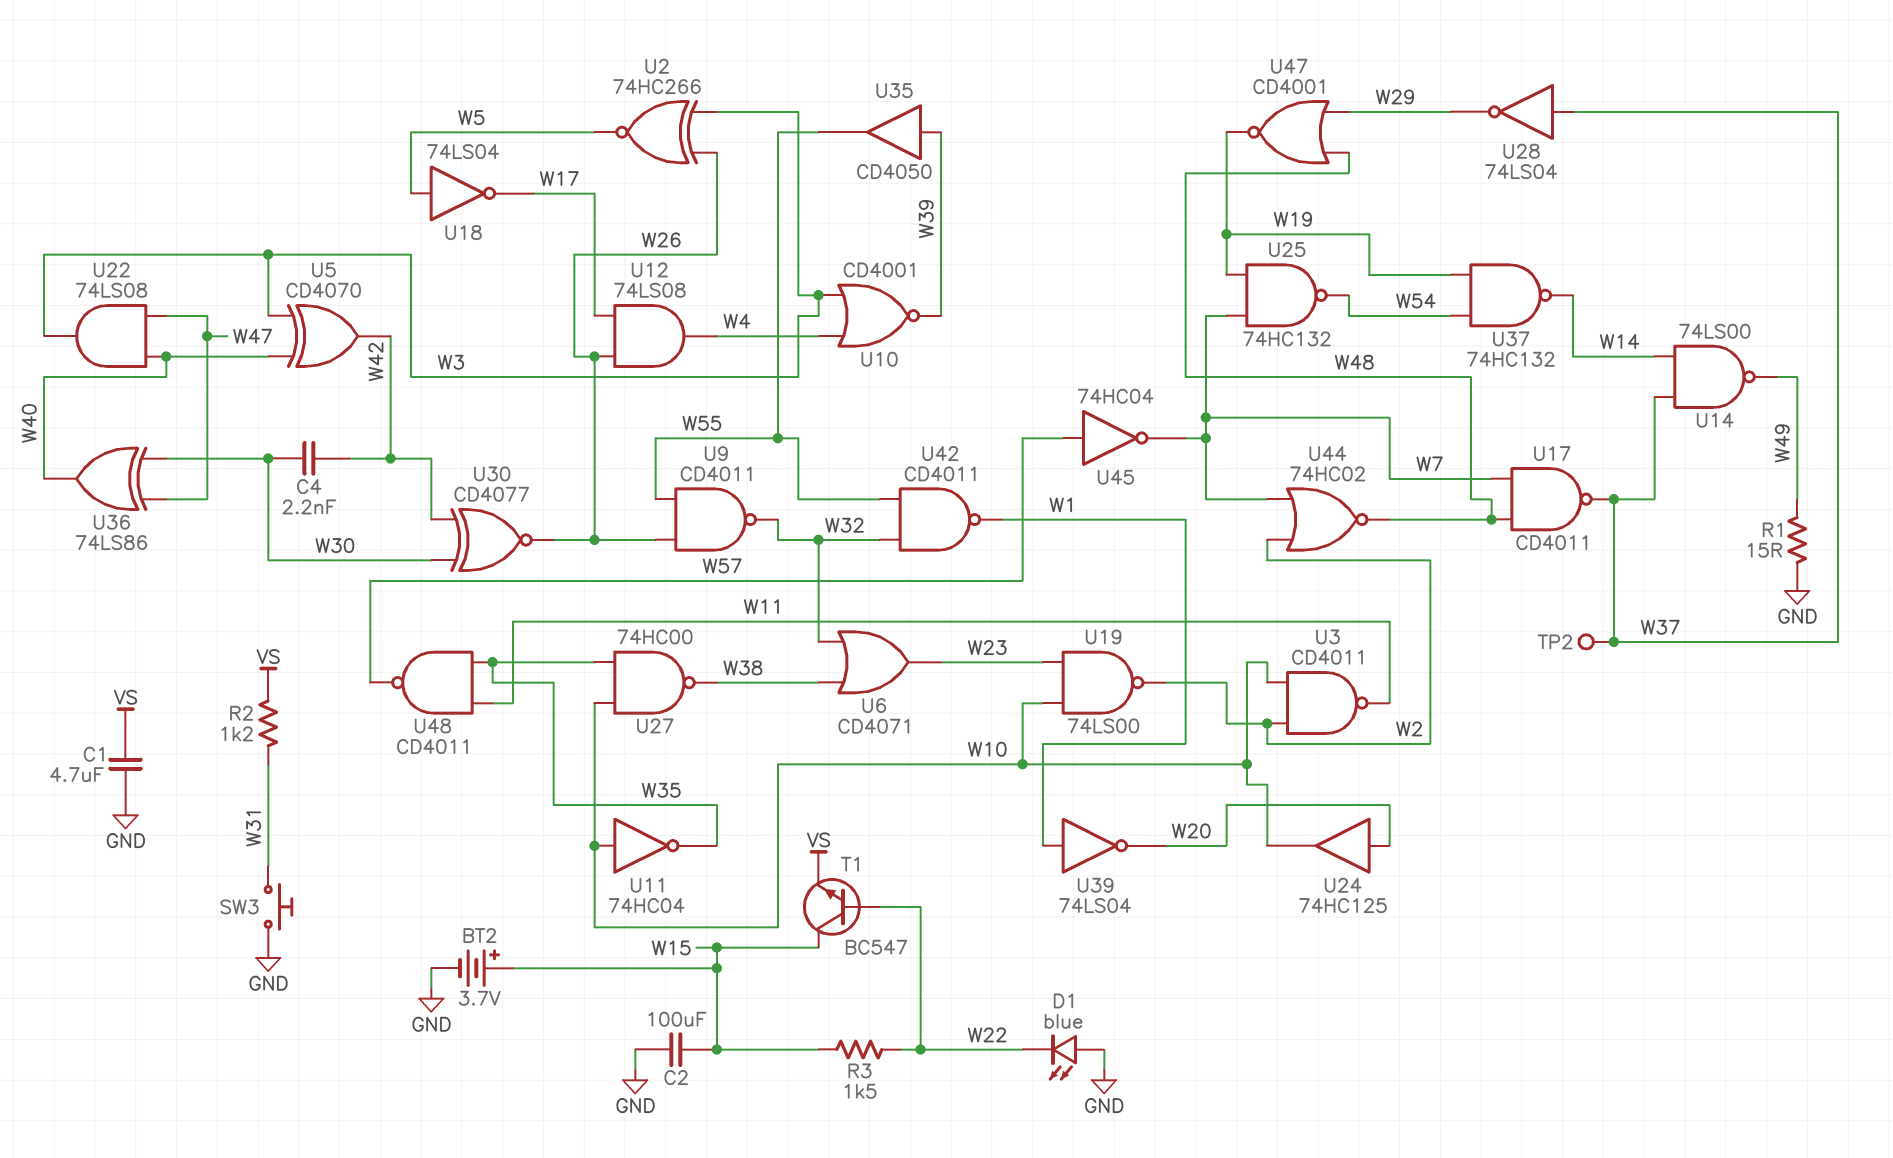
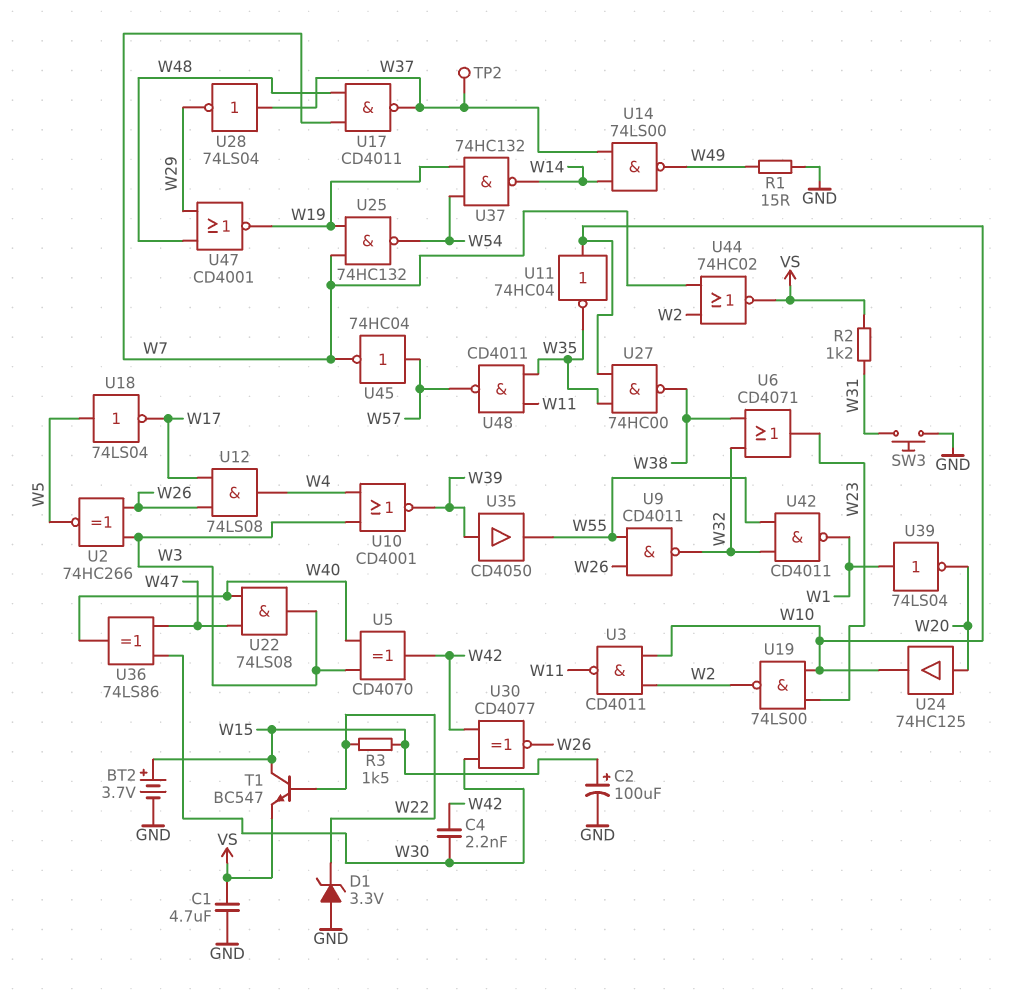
C2: 100uF (GND, W15) -> 100uF (plus W15, minus GND)
D1: LED blue (A GND, K W22) -> zener 3.3V (A GND, K W22)
U44: NOR 74HC02 (in W2, in W7, out W48) -> NOR 74HC02 (in W2, in W7, out VS)

